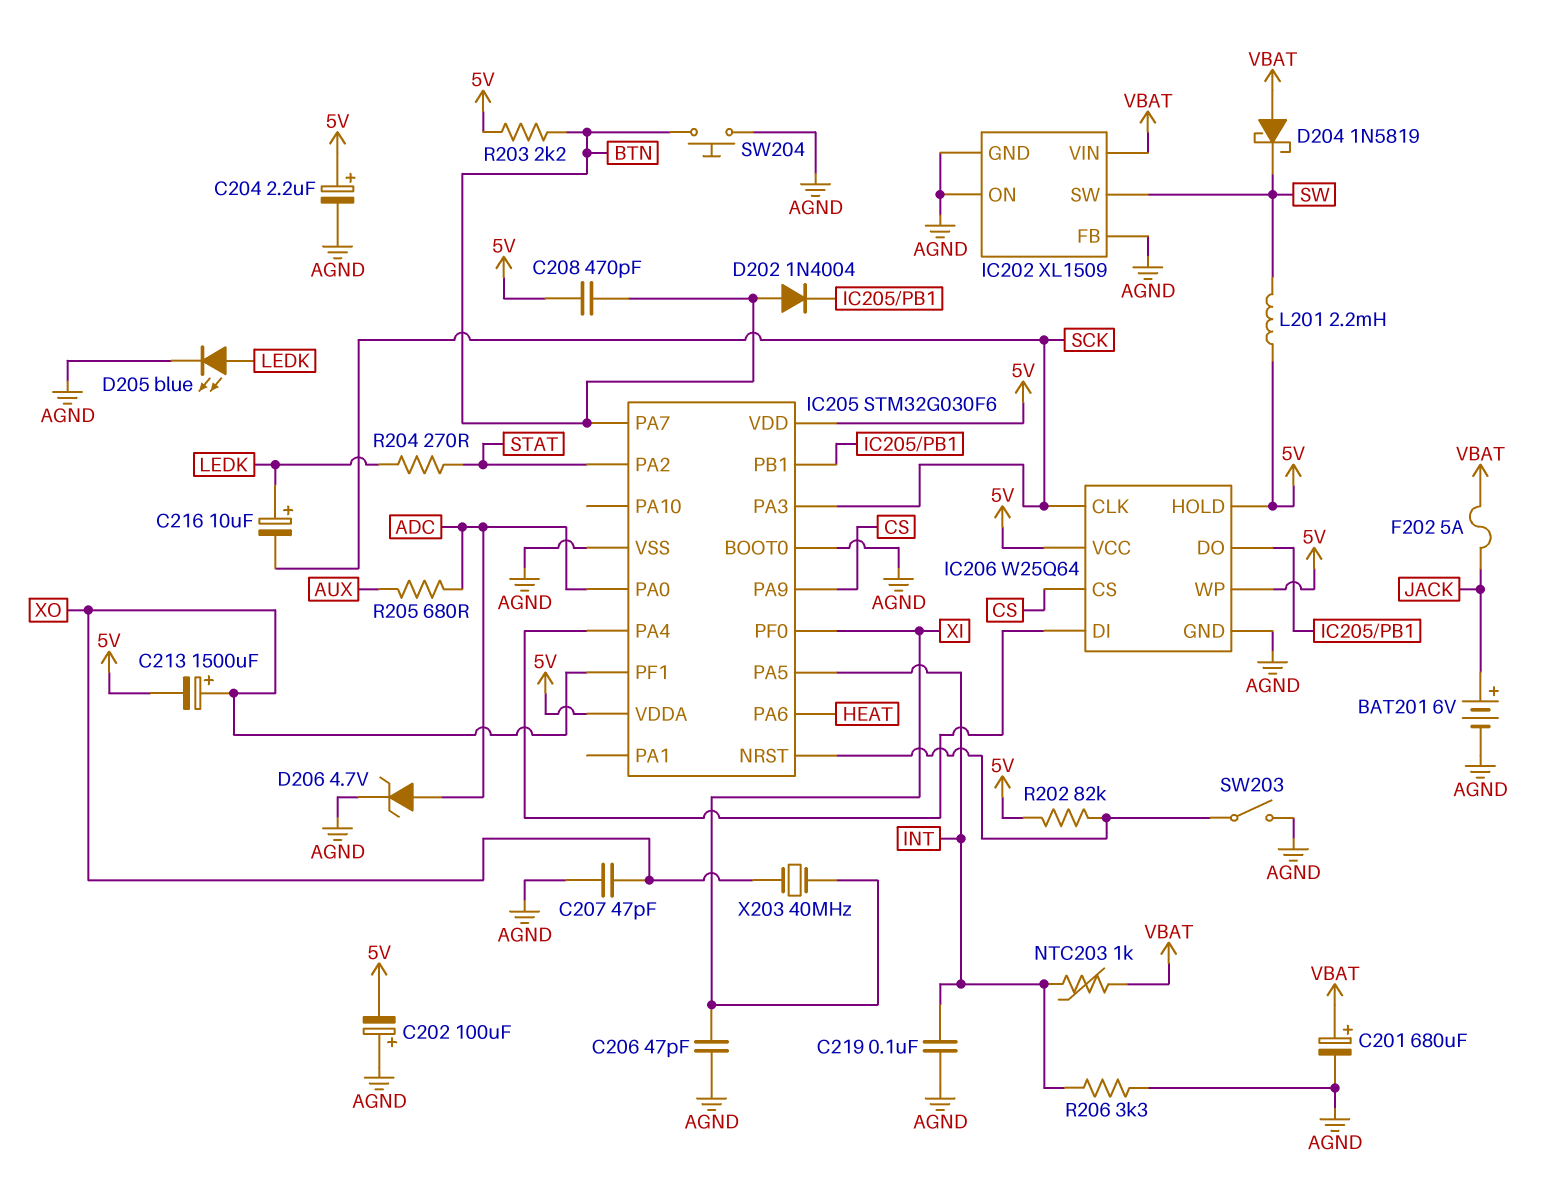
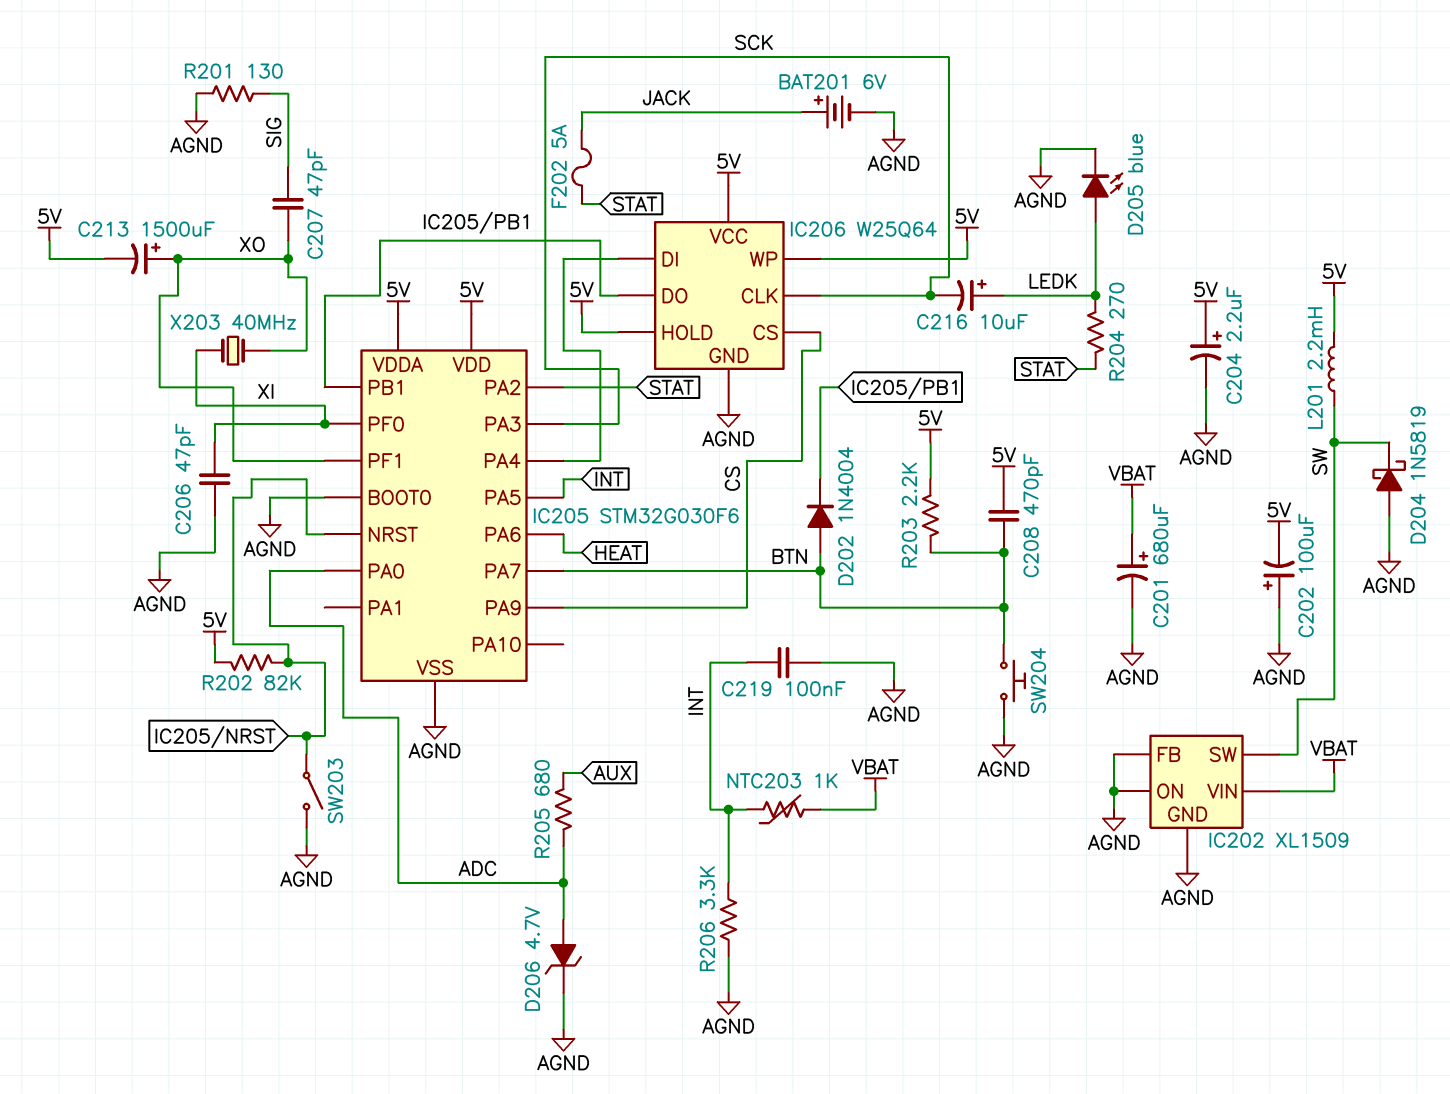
C207: 47pF (AGND, XO) -> 47pF (SIG, XO)
D204: schottky 1N5819 (A VBAT, K SW) -> schottky 1N5819 (A AGND, K SW)
F202: 5A (JACK, VBAT) -> 5A (JACK, STAT)
R201: none -> 130 (AGND, SIG)

